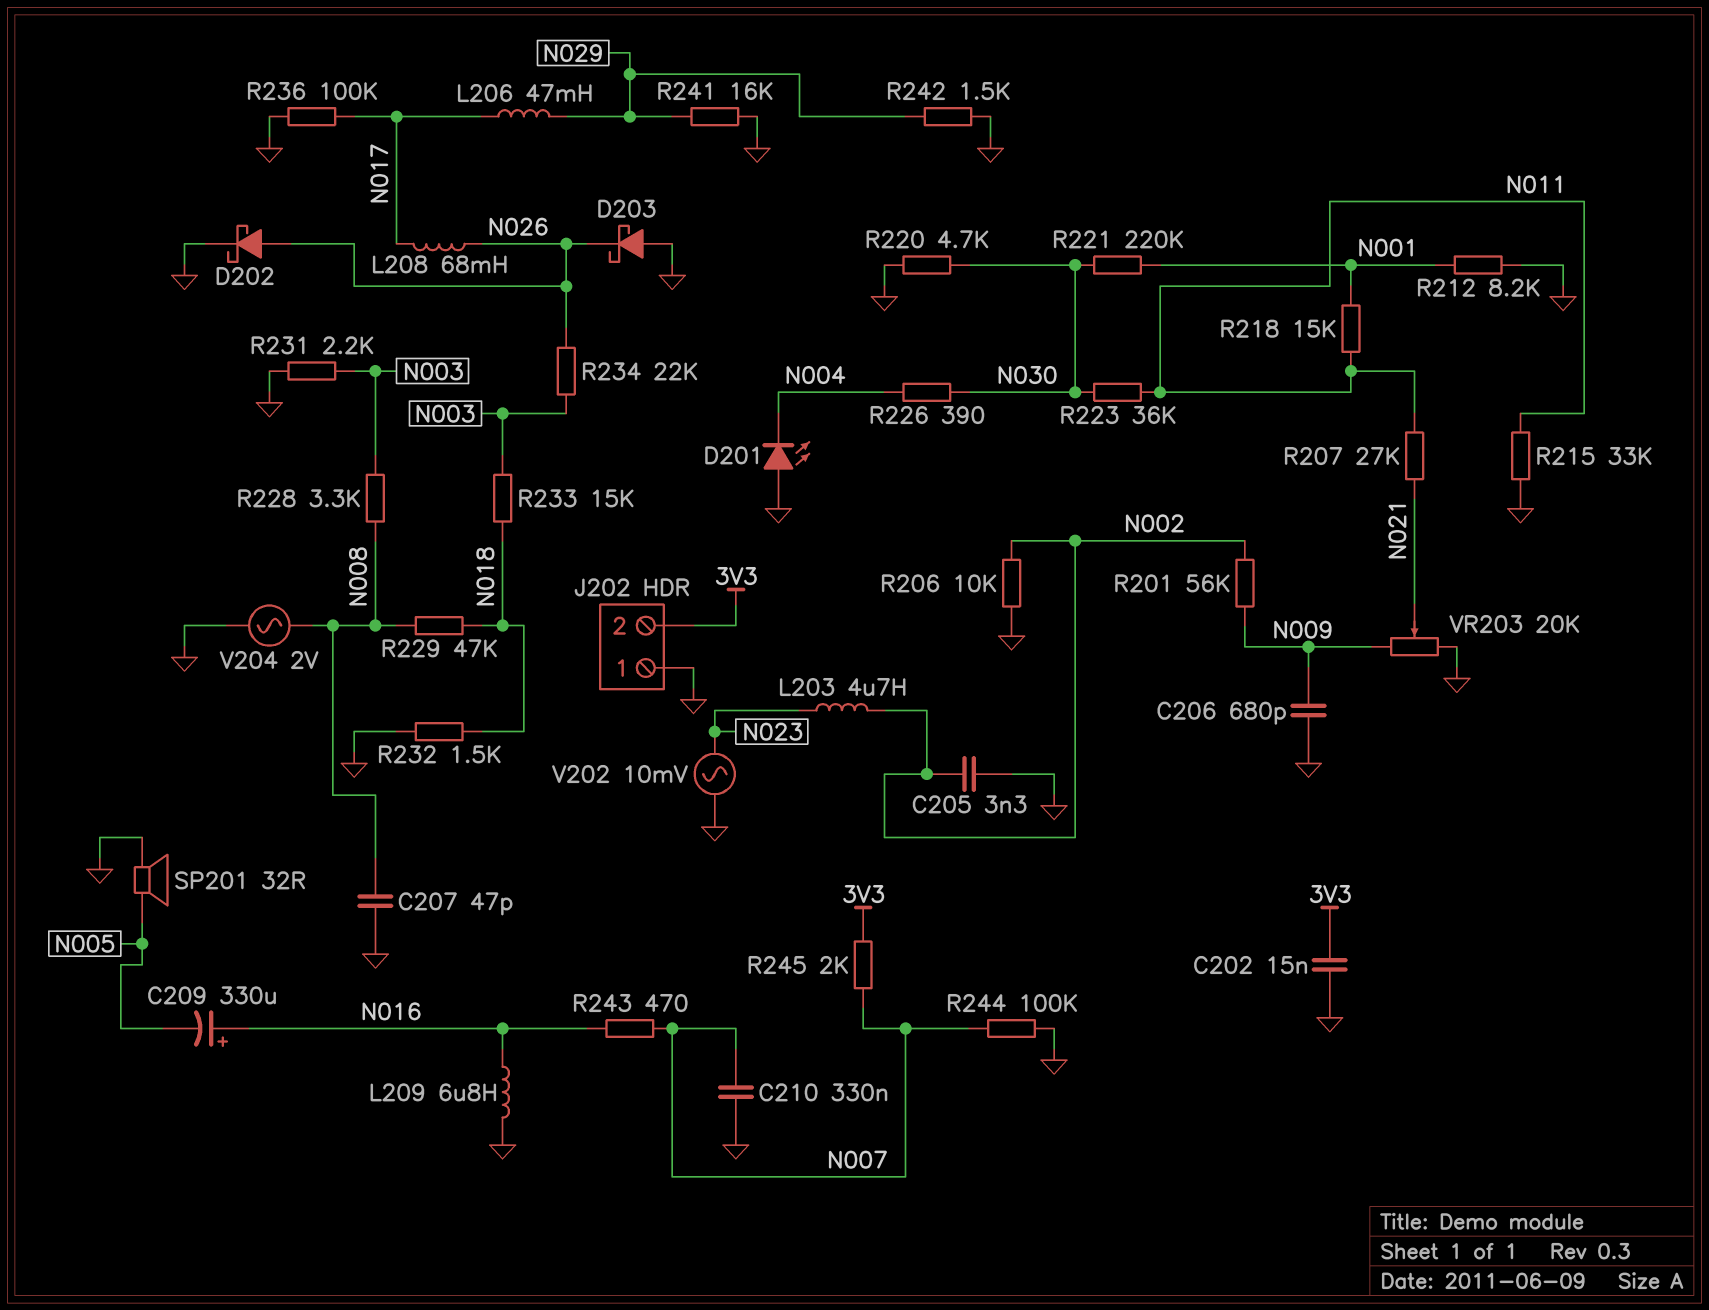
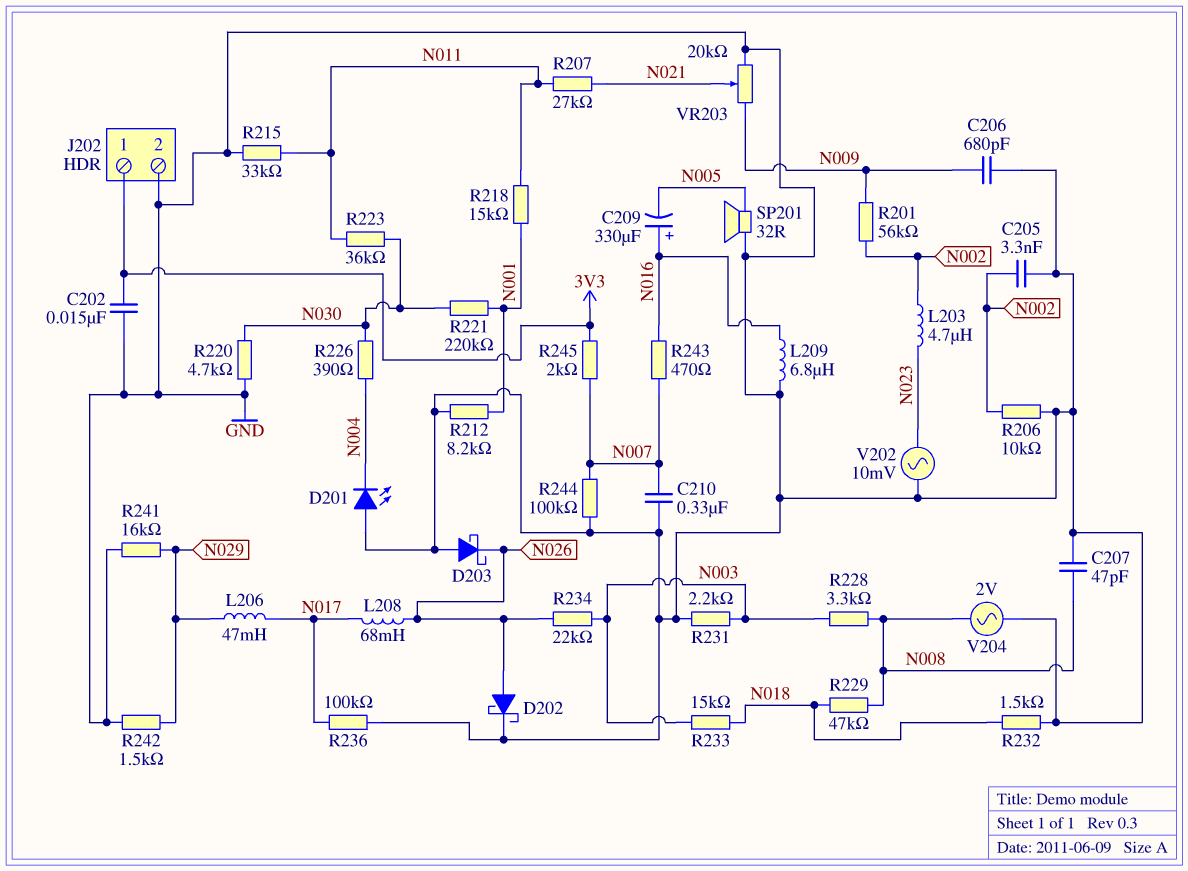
J202 pin 1: GND -> 3V3
J202 pin 2: 3V3 -> GND

